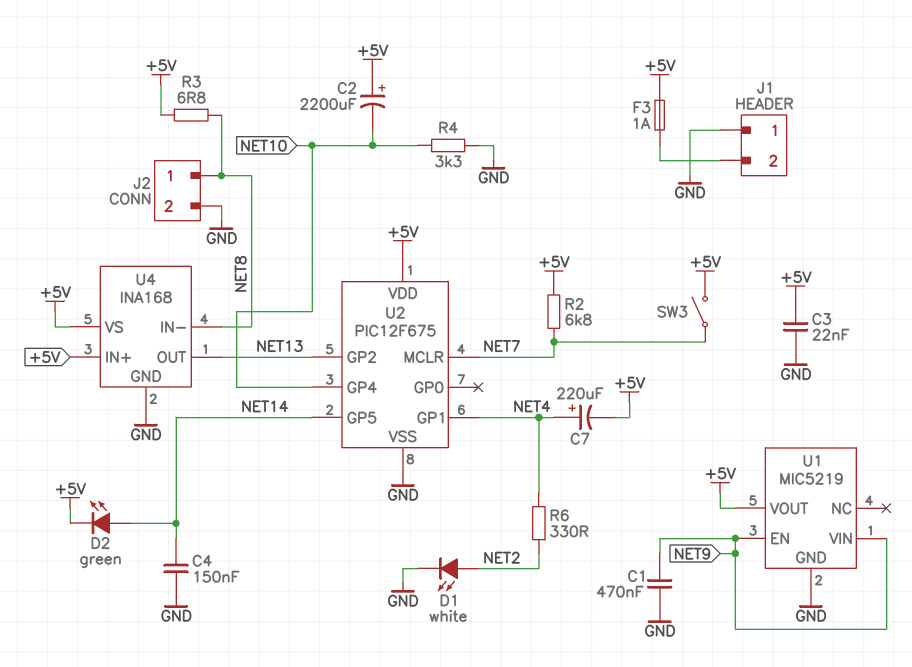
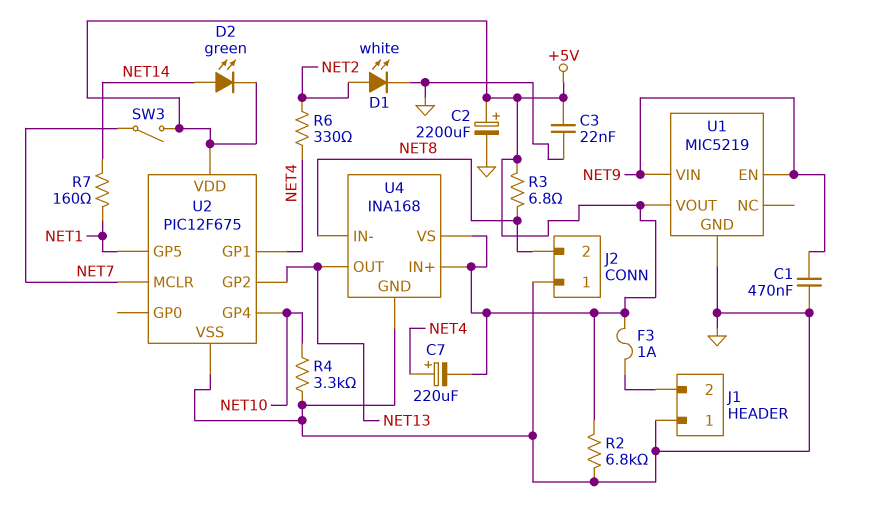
C2: 2200uF (plus +5V, minus NET10) -> 2200uF (plus +5V, minus GND)
C4: 150nF (GND, NET14) -> none
J2 pin 1: NET8 -> GND
J2 pin 2: GND -> NET8
R2: 6.8k (+5V, NET7) -> 6.8k (+5V, GND)
R7: none -> 160 (NET1, NET14)
U2 pin GP5: NET14 -> NET1

